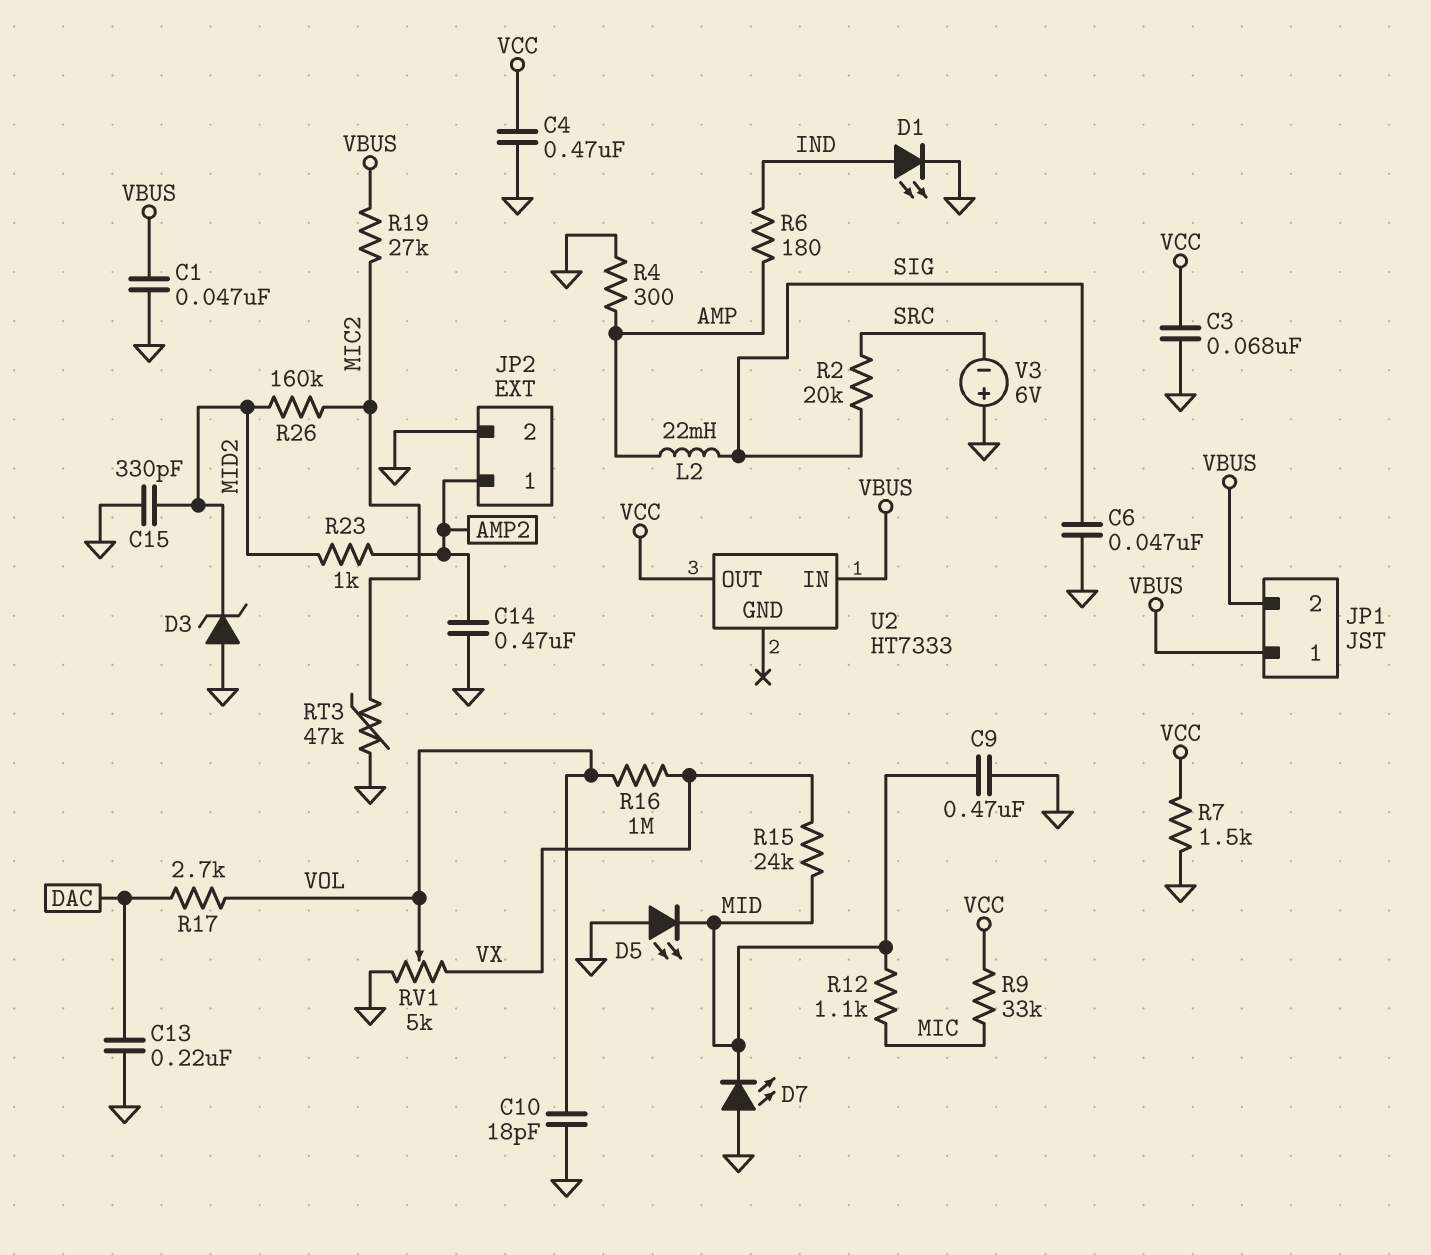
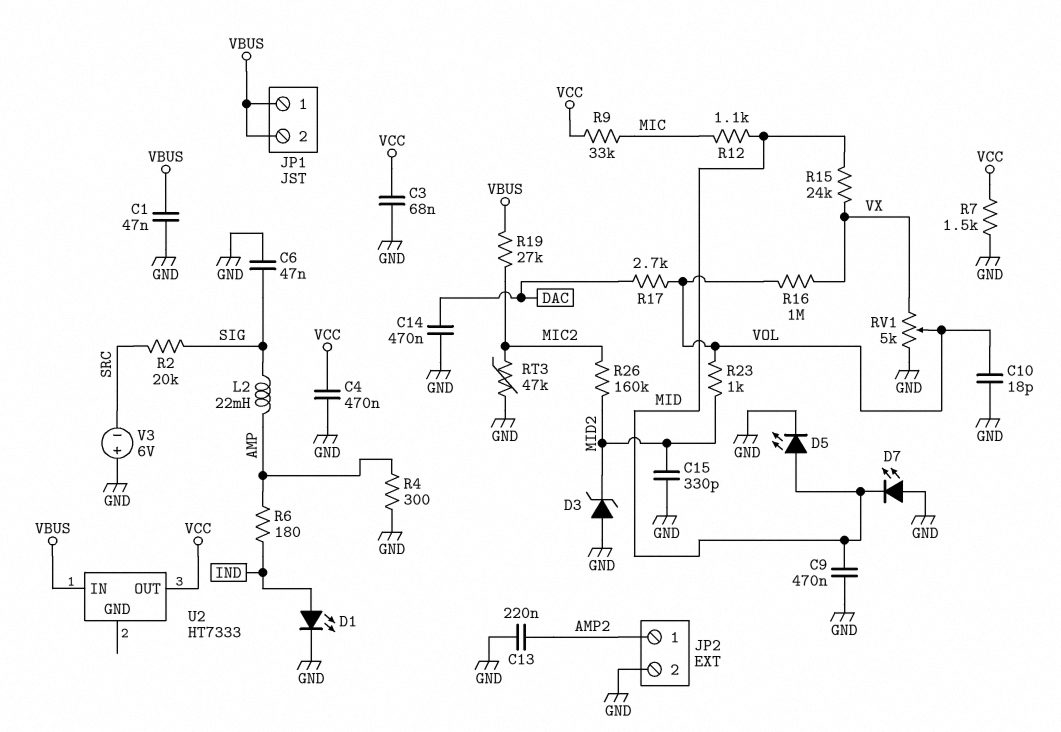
C13: 220nF (DAC, GND) -> 220nF (AMP2, GND)
C14: 470nF (AMP2, GND) -> 470nF (DAC, GND)
D5: LED (A GND, K MID) -> LED (A MID, K GND)
R23: 1k (AMP2, MID2) -> 1k (MID2, VOL)

